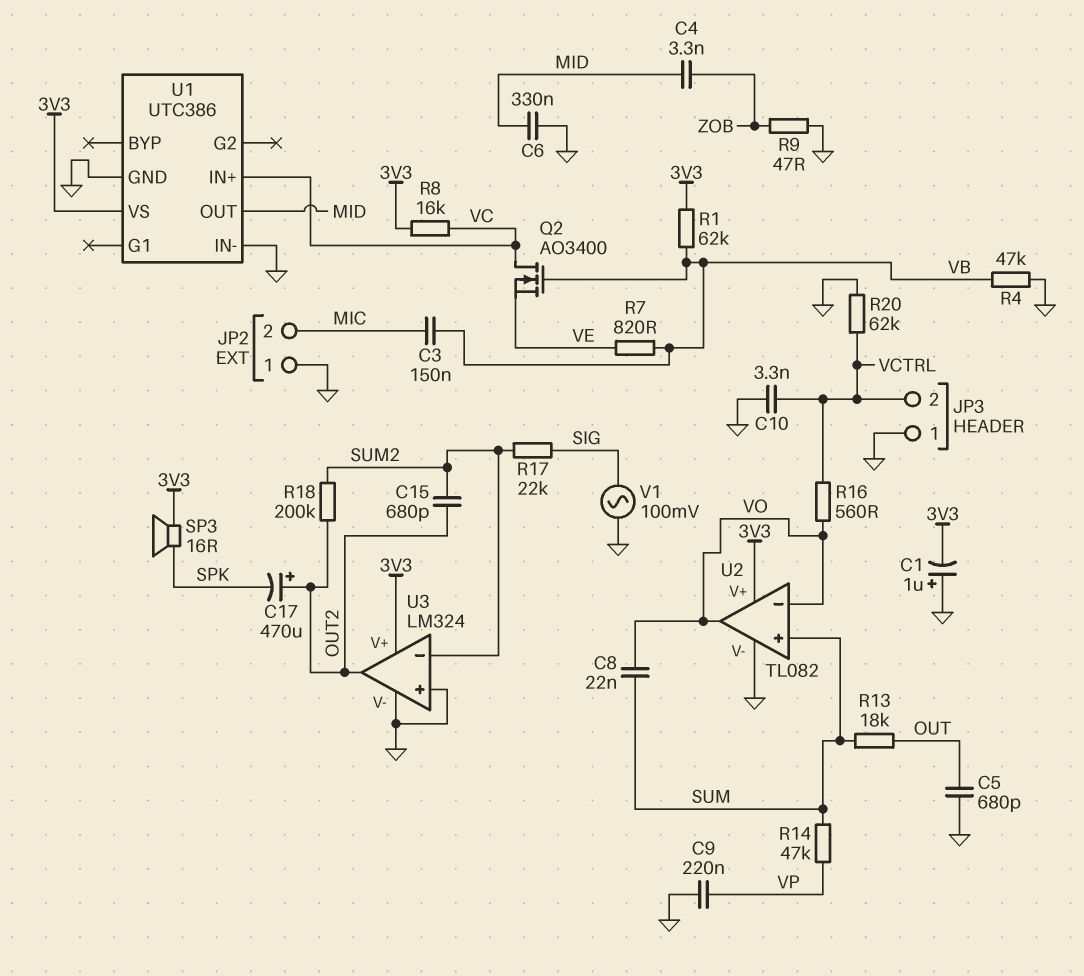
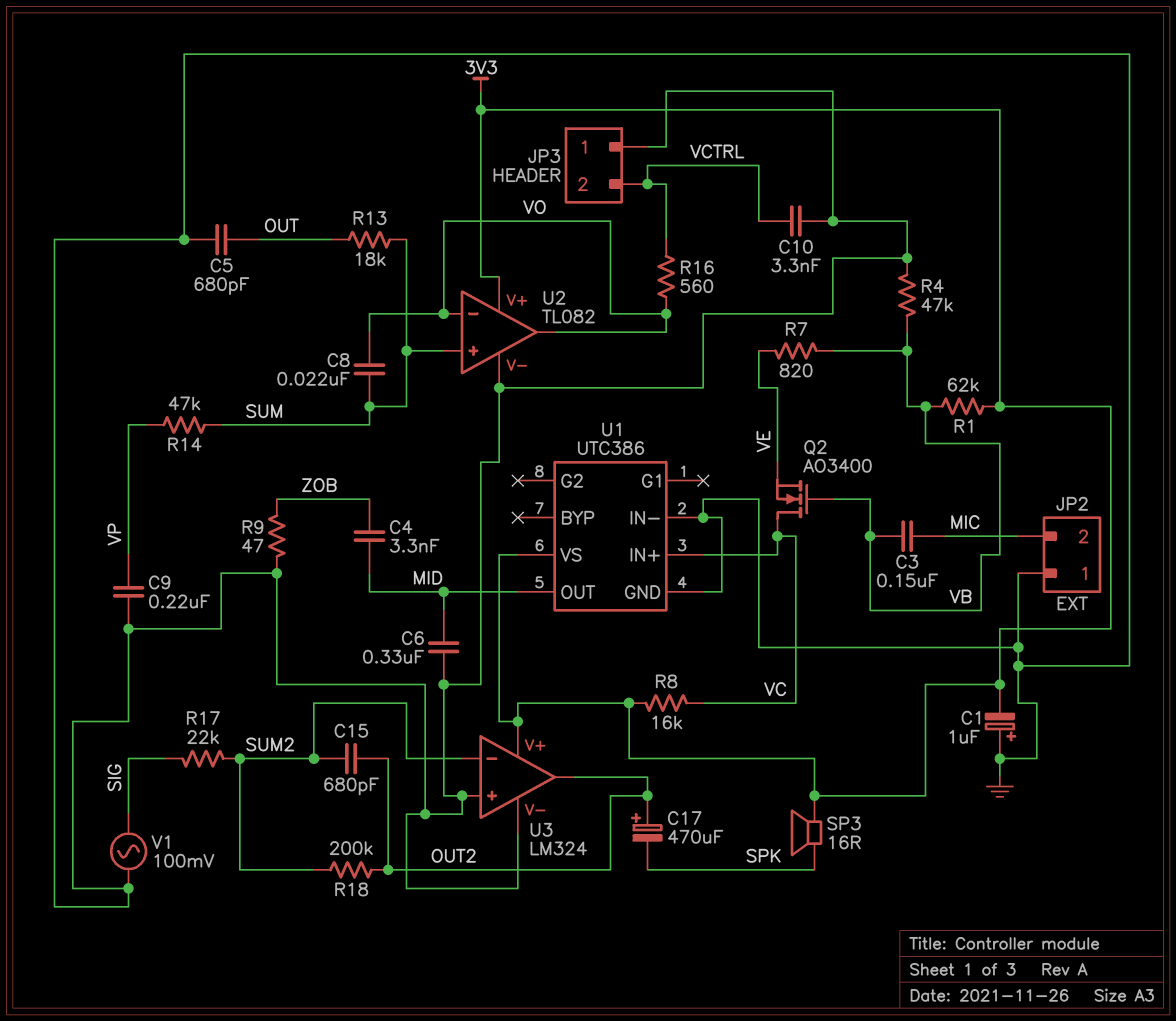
R20: 62k (GND, VCTRL) -> none

